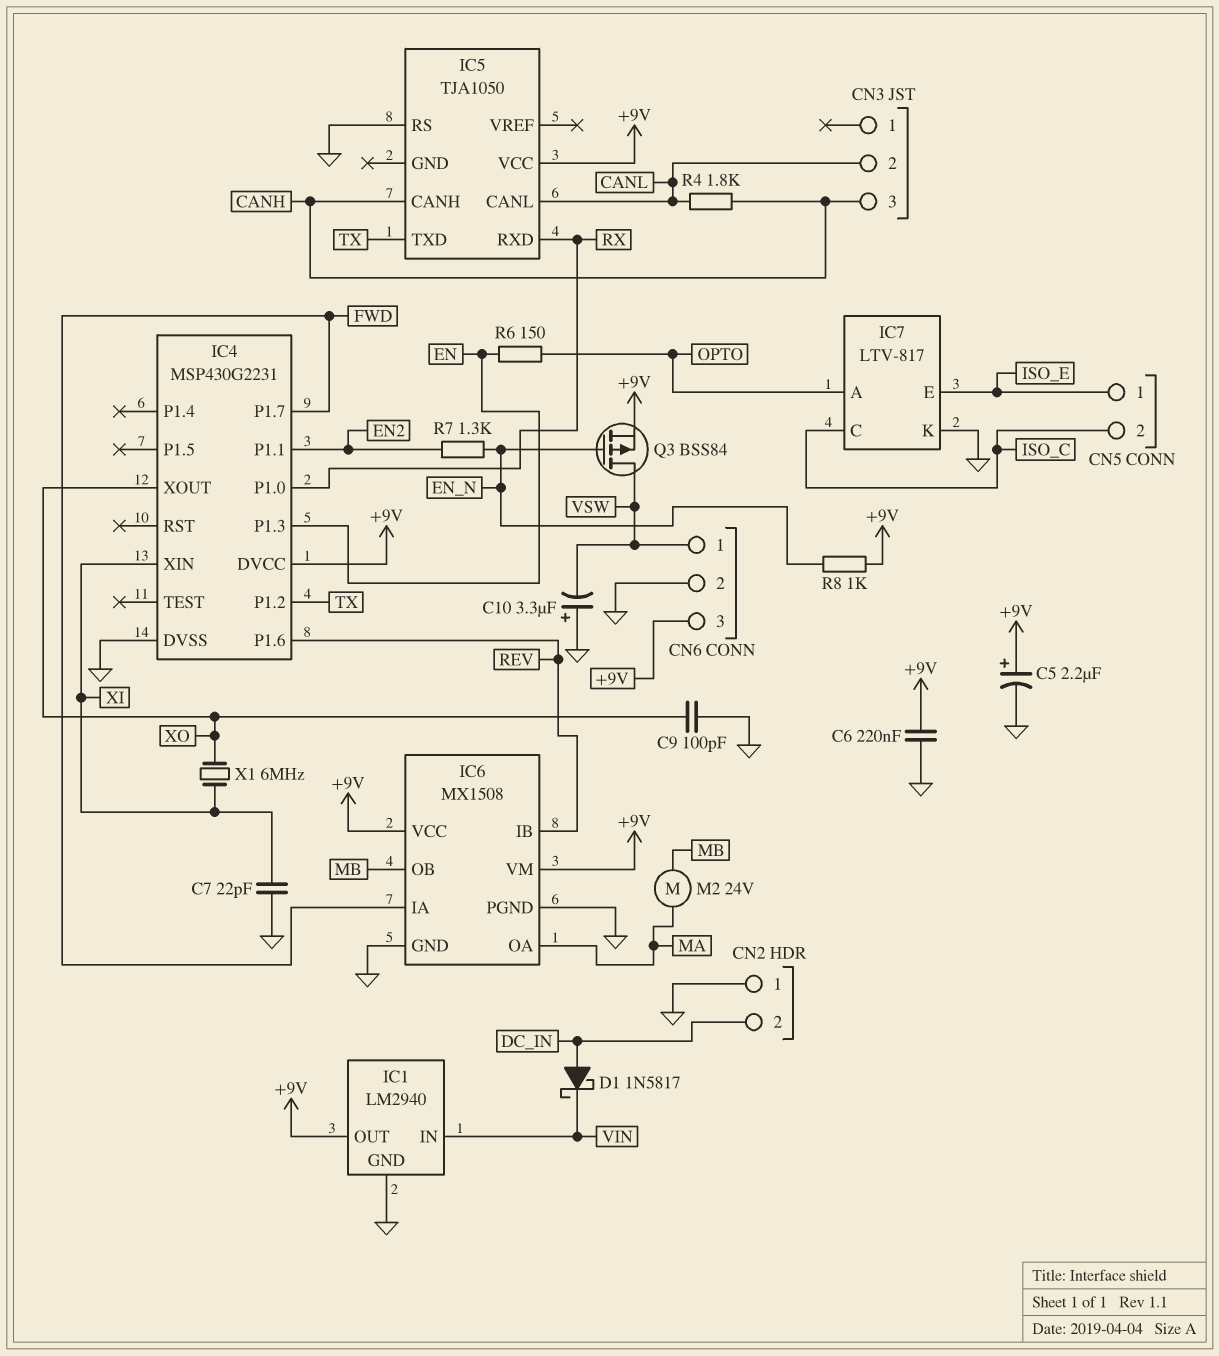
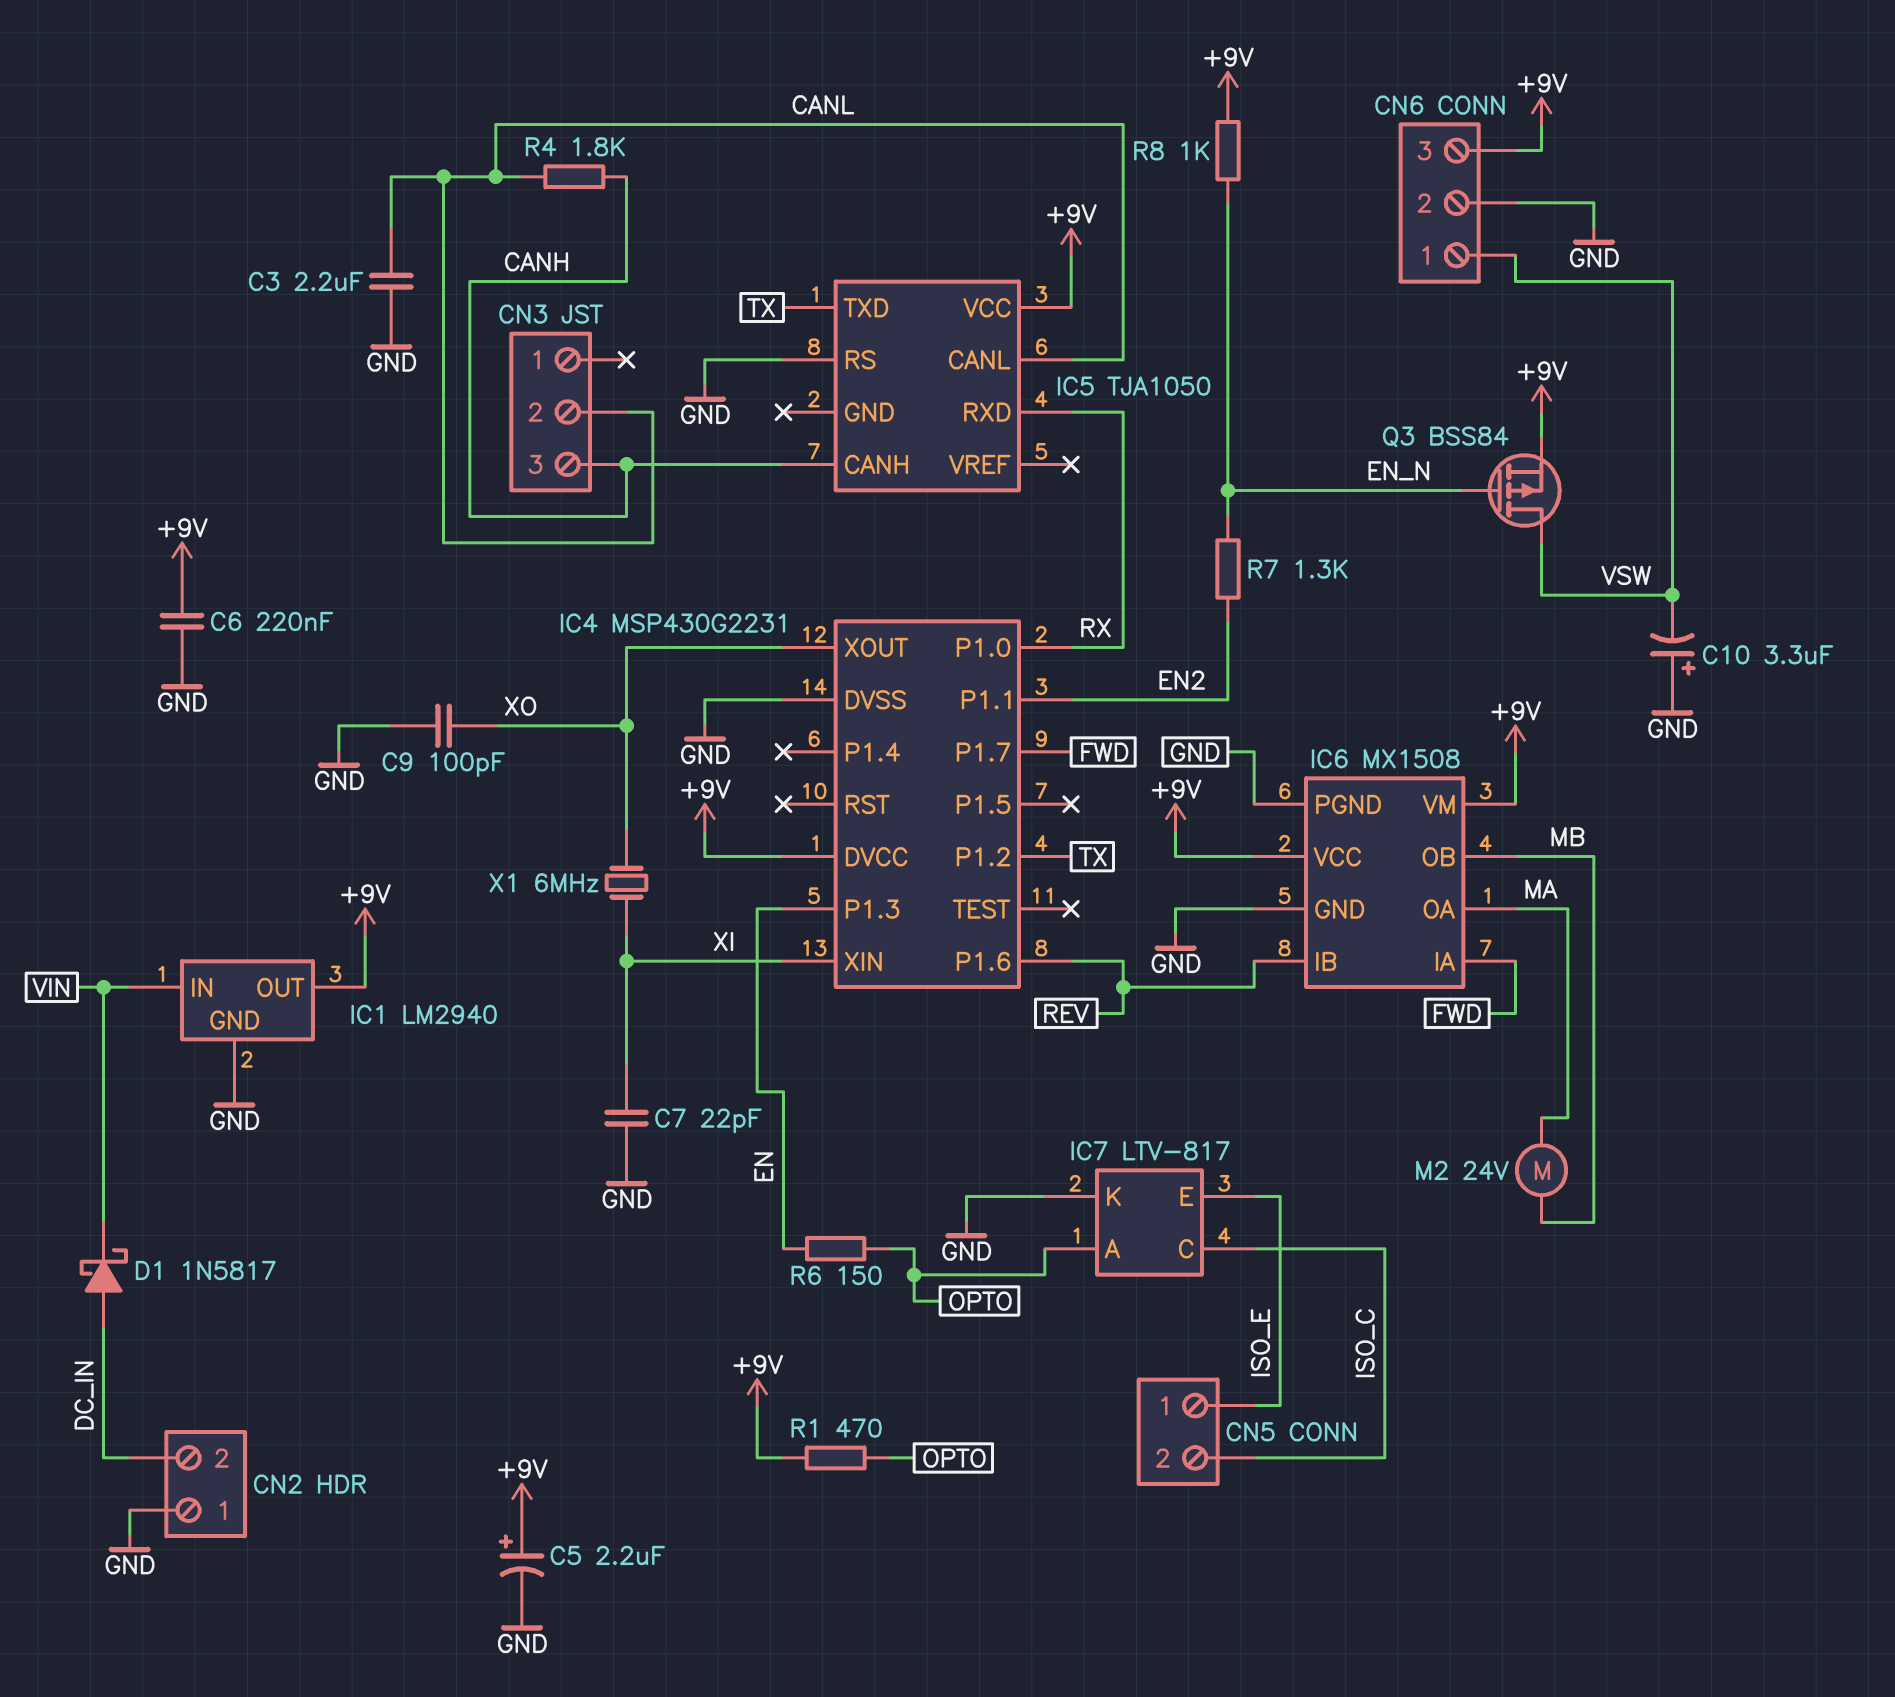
C3: none -> 2.2uF (CANL, GND)
R1: none -> 470 (+9V, OPTO)

